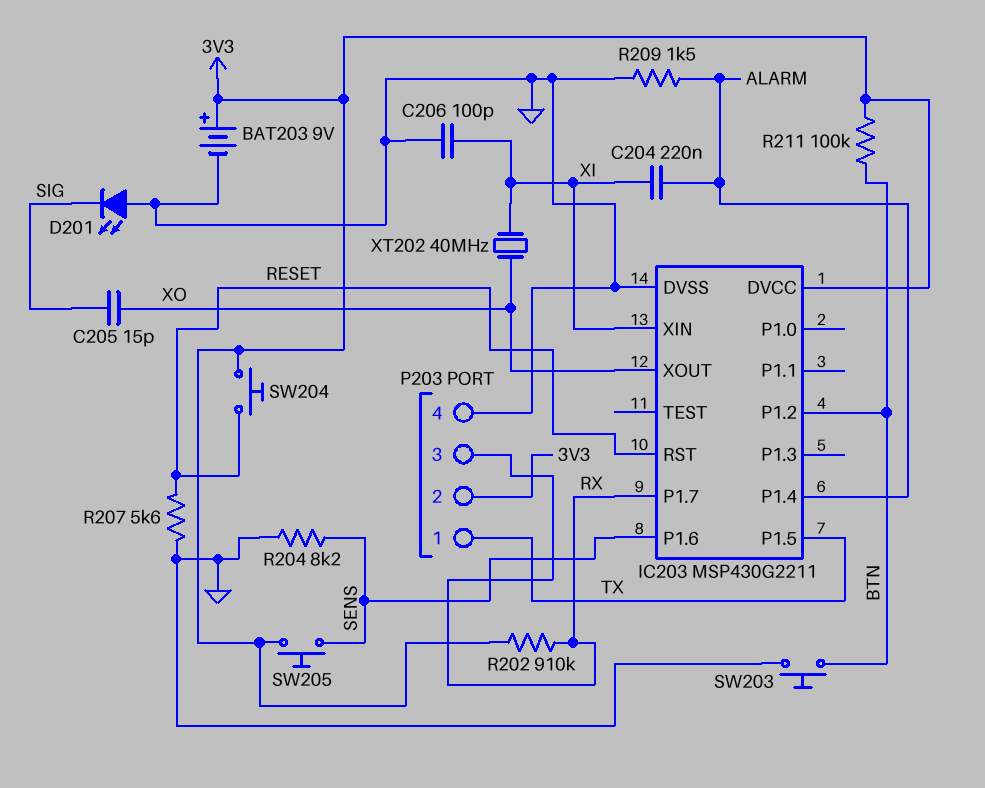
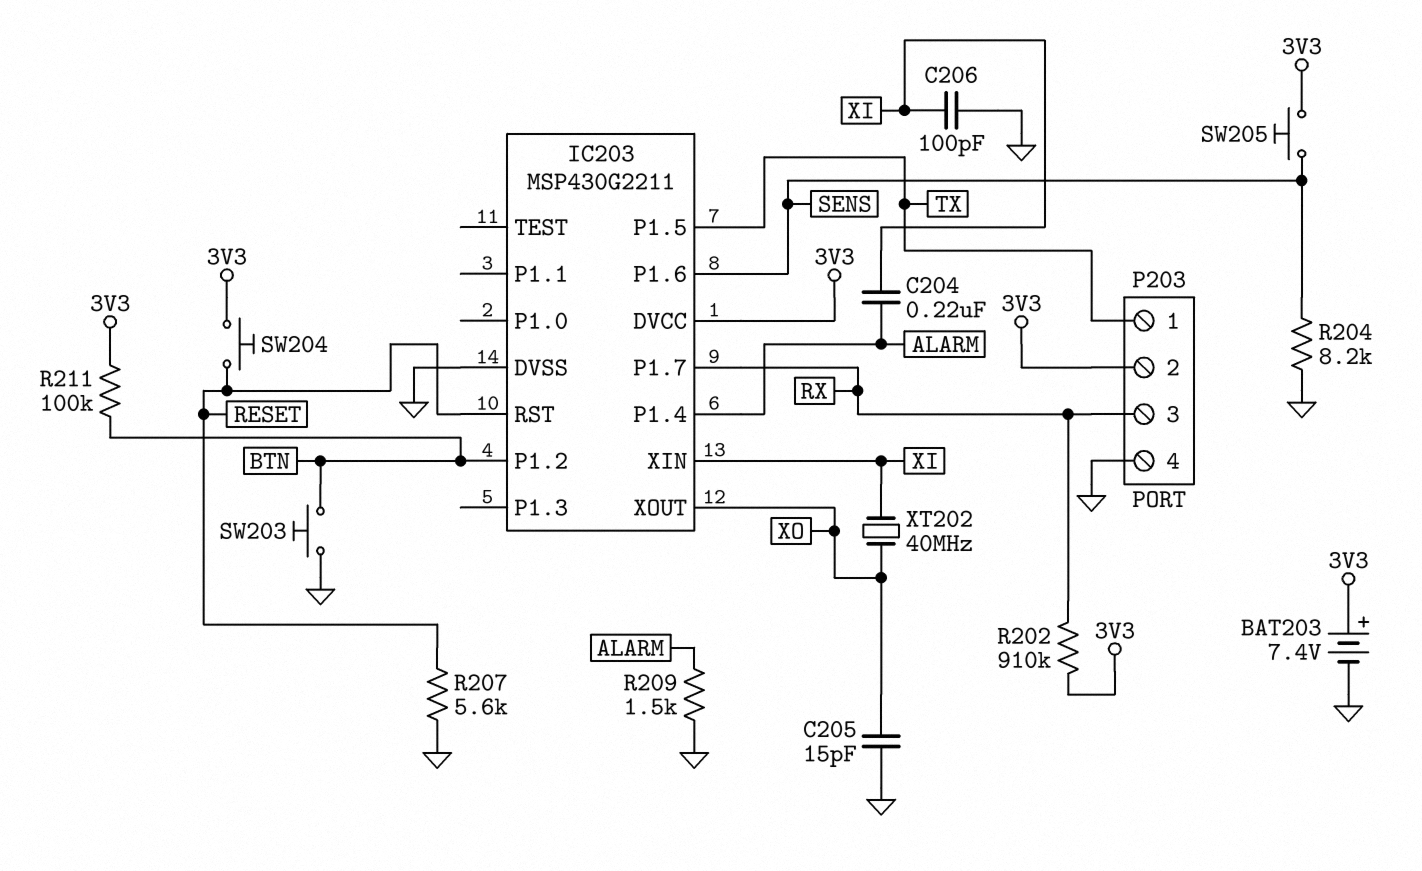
BAT203: 9V (plus 3V3, minus GND) -> 7.4V (plus 3V3, minus GND)
C205: 15pF (SIG, XO) -> 15pF (GND, XO)
D201: LED (A GND, K SIG) -> none

